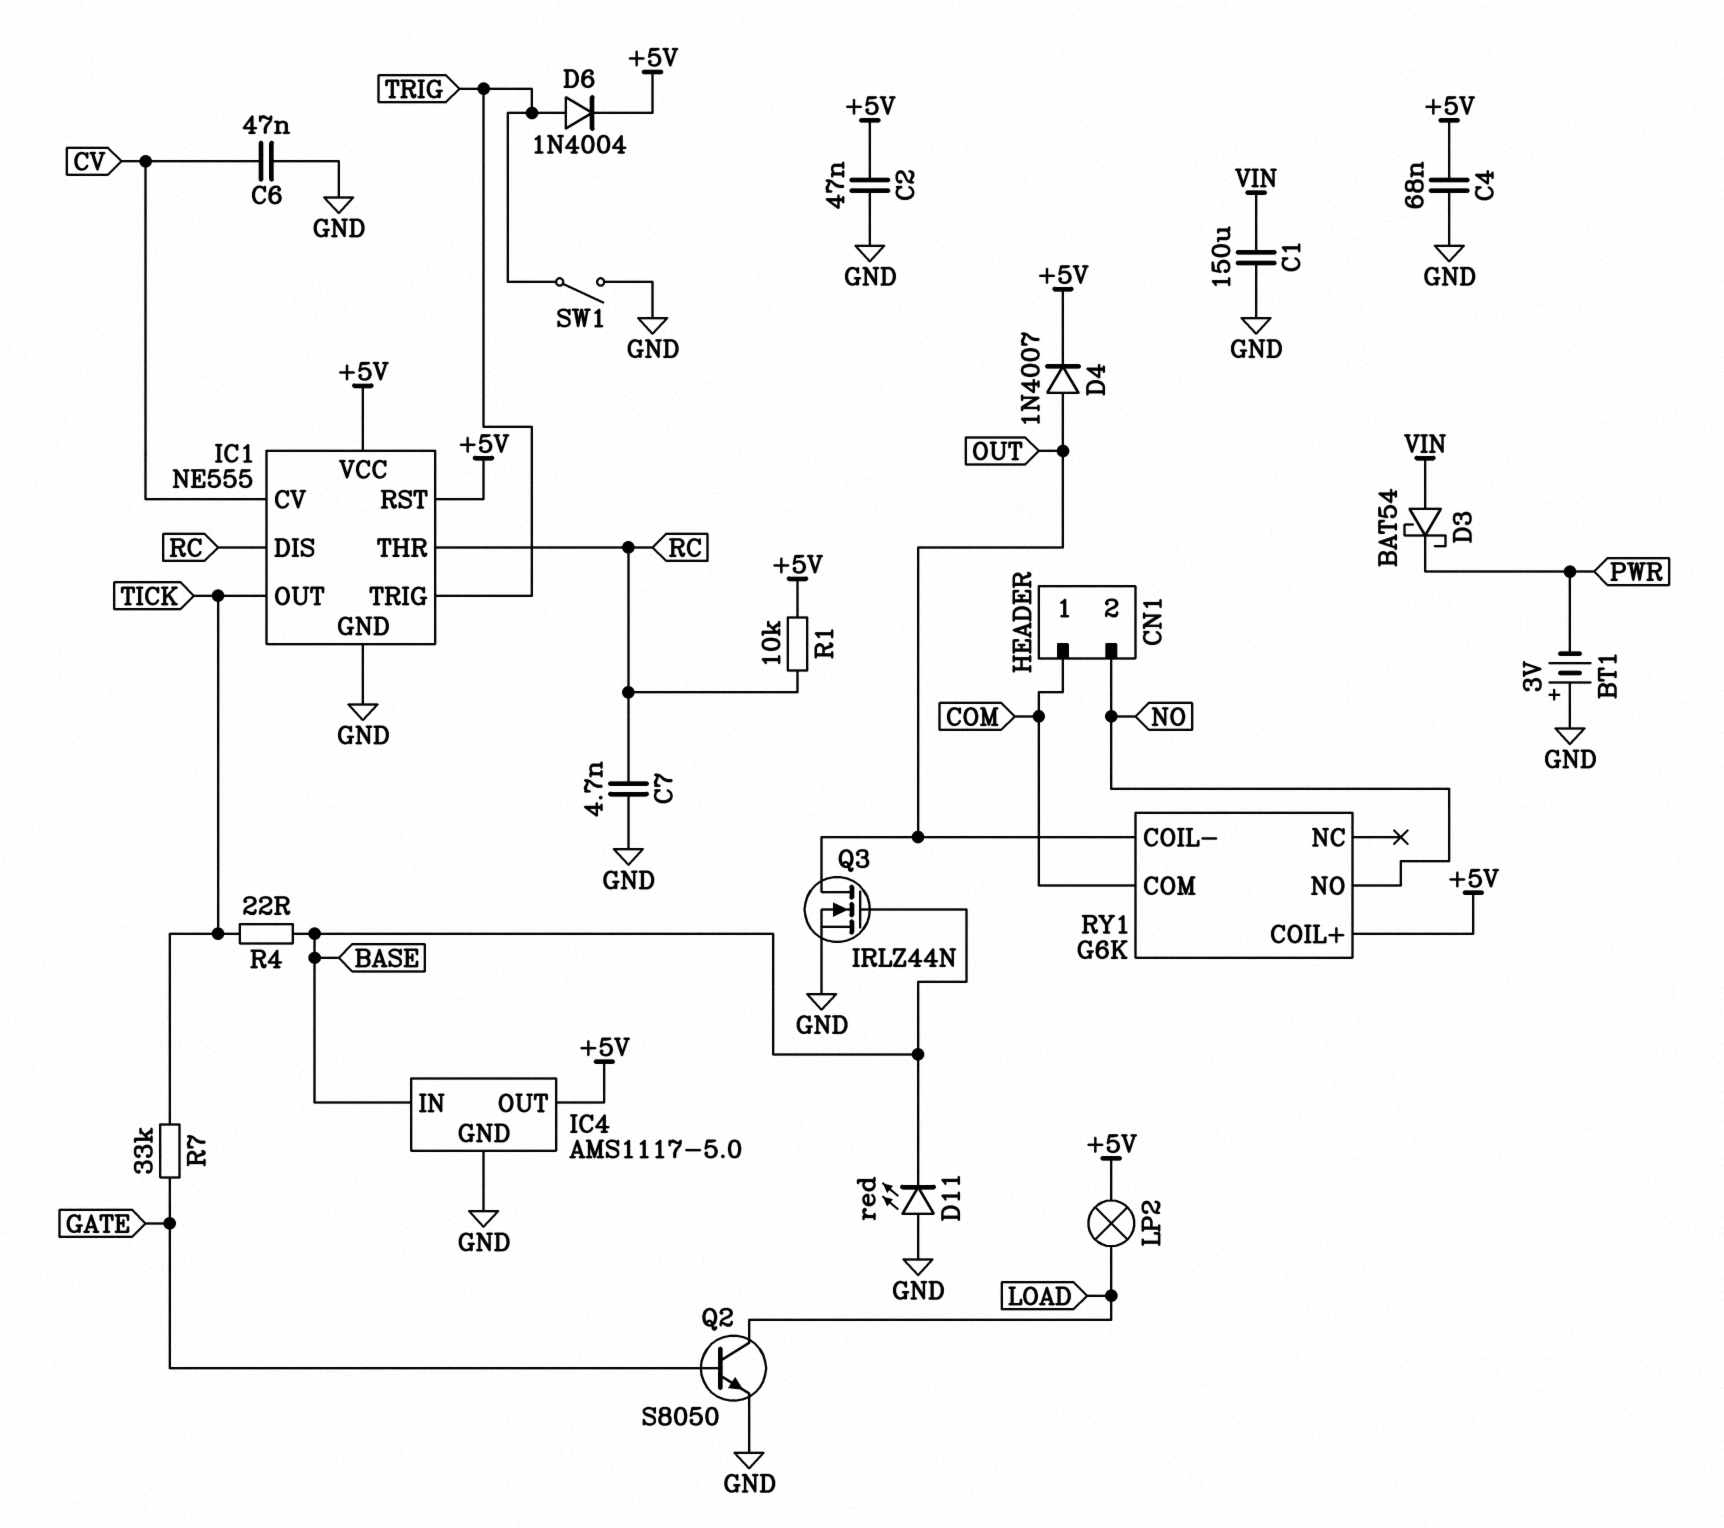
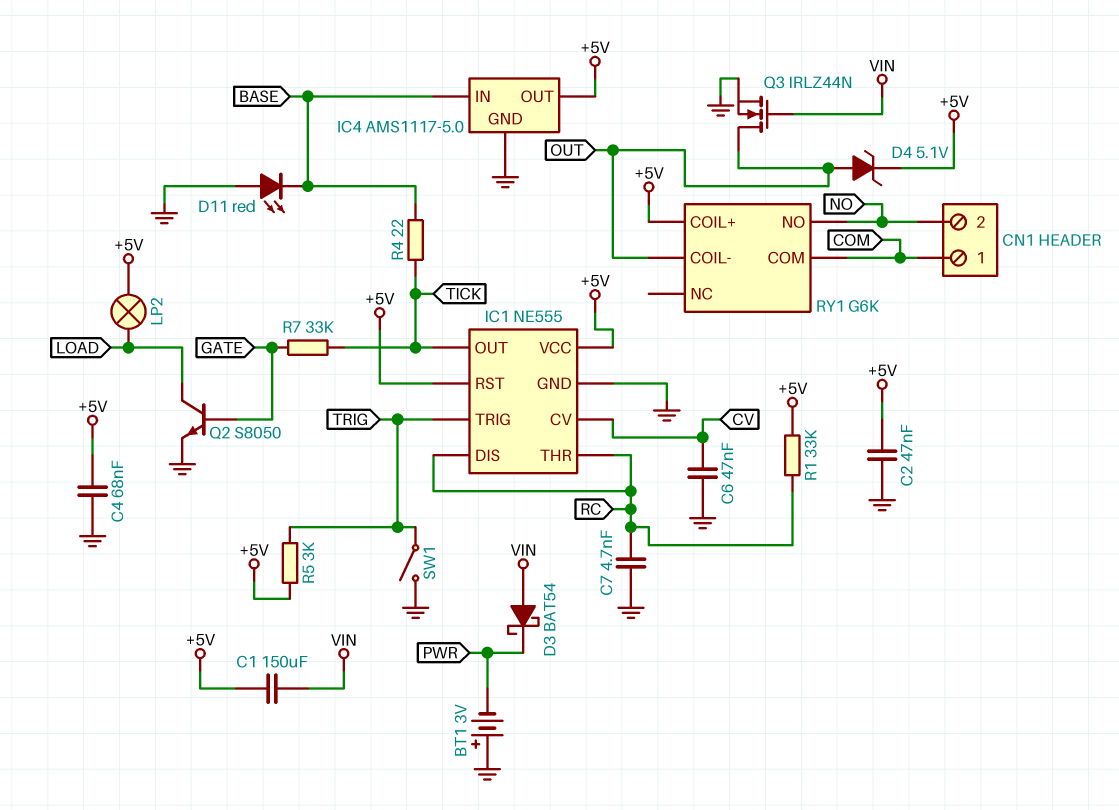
C1: 150uF (GND, VIN) -> 150uF (+5V, VIN)
D4: diode 1N4007 (A OUT, K +5V) -> zener 5.1V (A OUT, K +5V)
D6: diode 1N4004 (A TRIG, K +5V) -> none
Q3: NMOS IRLZ44N (G BASE, D OUT, S GND) -> NMOS IRLZ44N (G VIN, D OUT, S GND)
R1: 10k (+5V, RC) -> 33k (+5V, RC)
R5: none -> 3k (+5V, TRIG)

